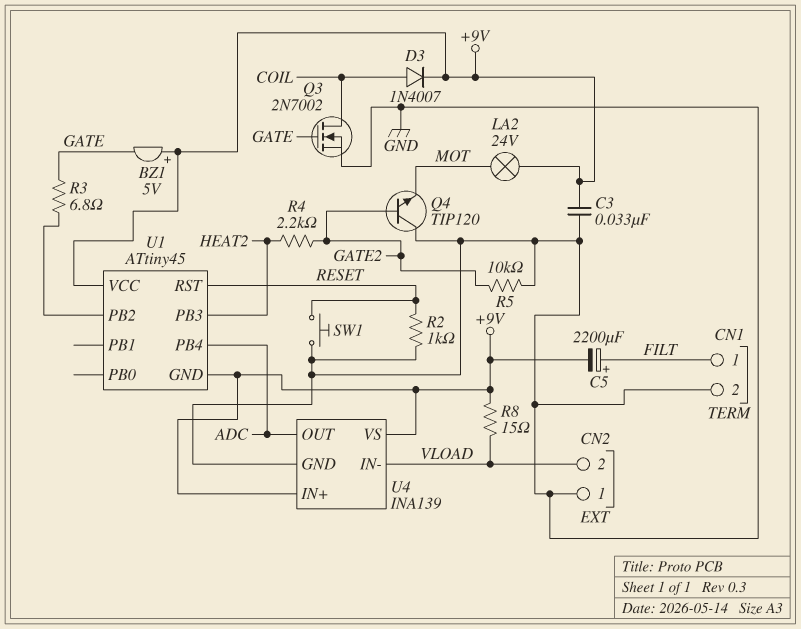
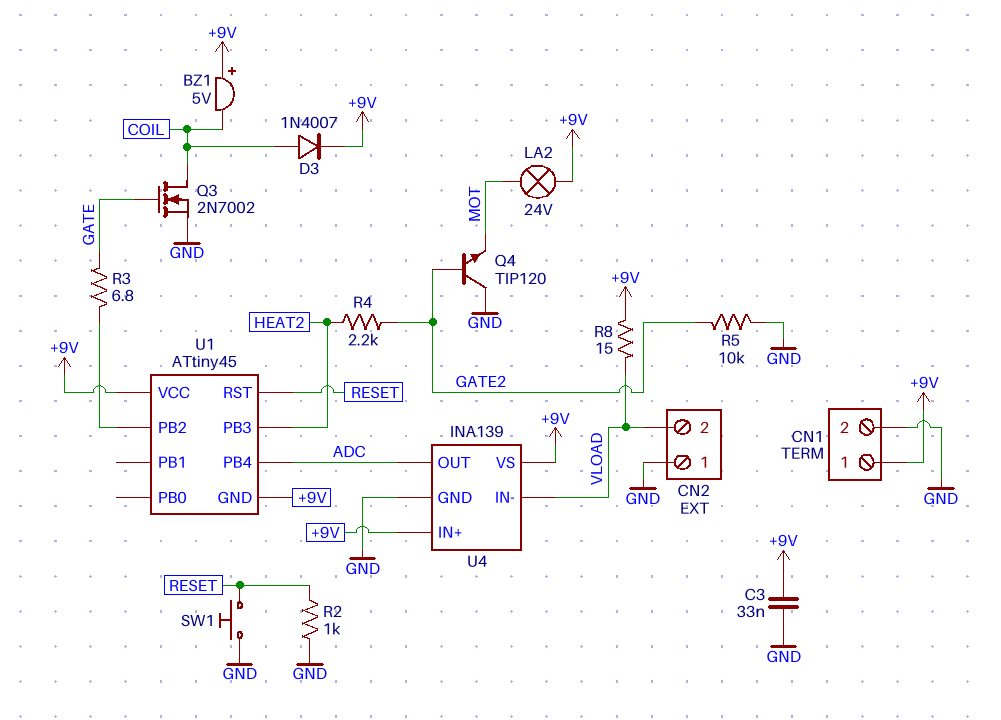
BZ1: buzzer 5V (plus +9V, minus GATE) -> buzzer 5V (plus +9V, minus COIL)
C5: 2200uF (plus FILT, minus +9V) -> none
CN1 pin 1: FILT -> +9V

